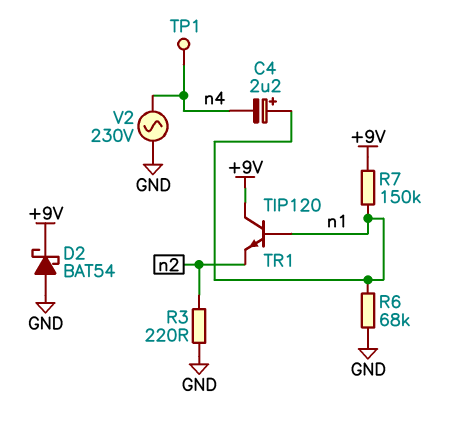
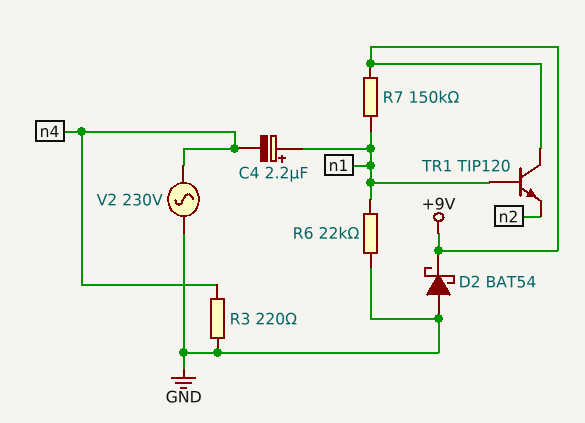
R3: 220 (GND, n2) -> 220 (GND, n4)
R6: 68k (GND, n1) -> 22k (GND, n1)
TP1: test point (n4) -> none

